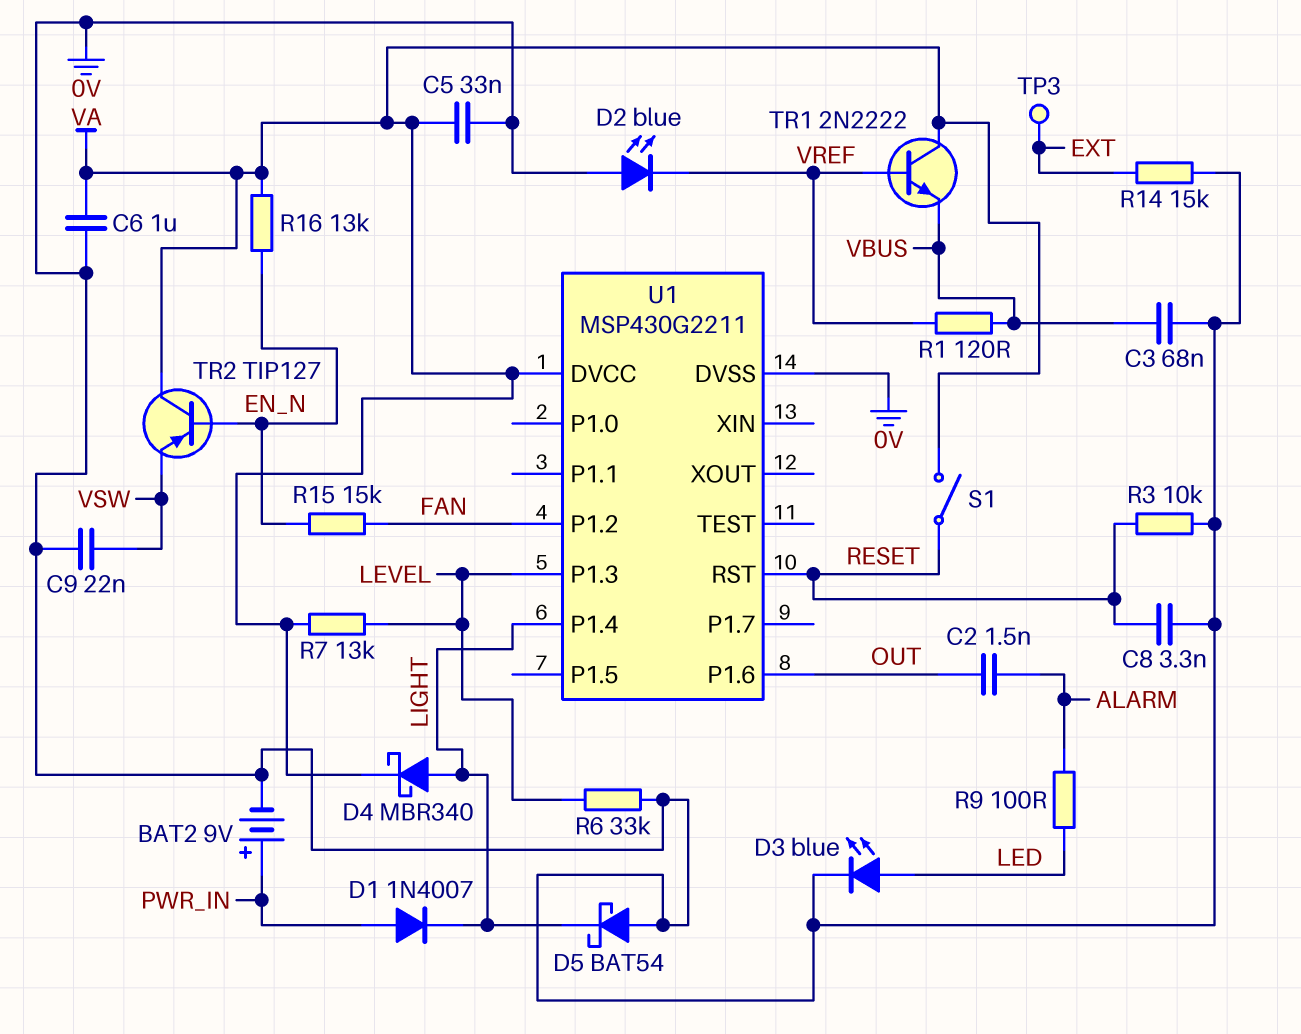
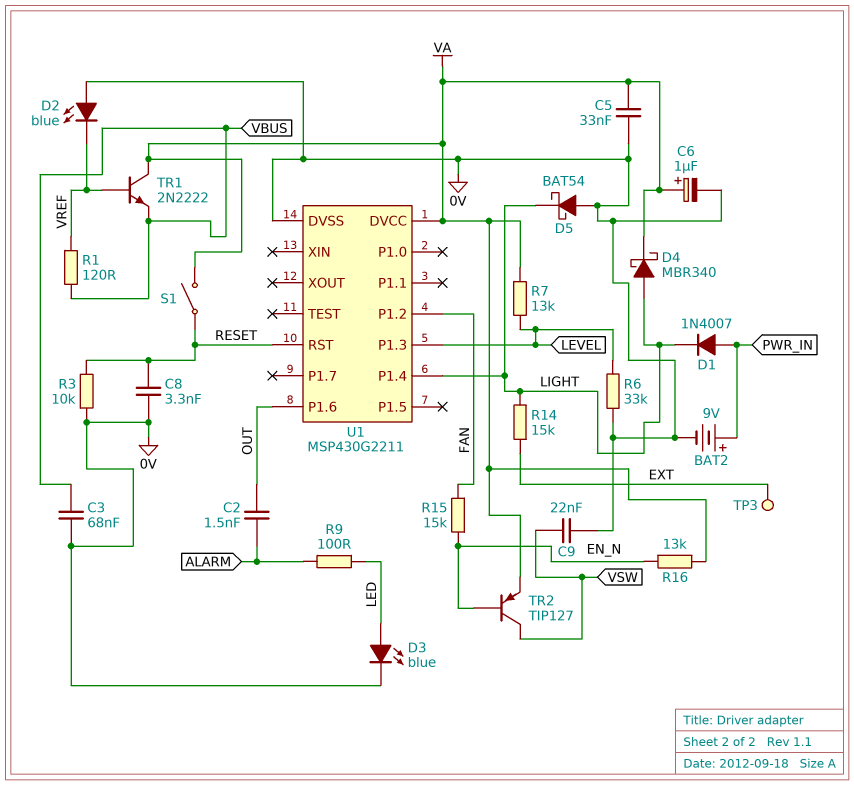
C6: 1uF (0V, VA) -> 1uF (plus VA, minus 0V)
R14: 15k (0V, EXT) -> 15k (EXT, LIGHT)
TR2: PNP TIP127 (B EN_N, C VA, E VSW) -> PNP TIP127 (B EN_N, C VSW, E VA)

